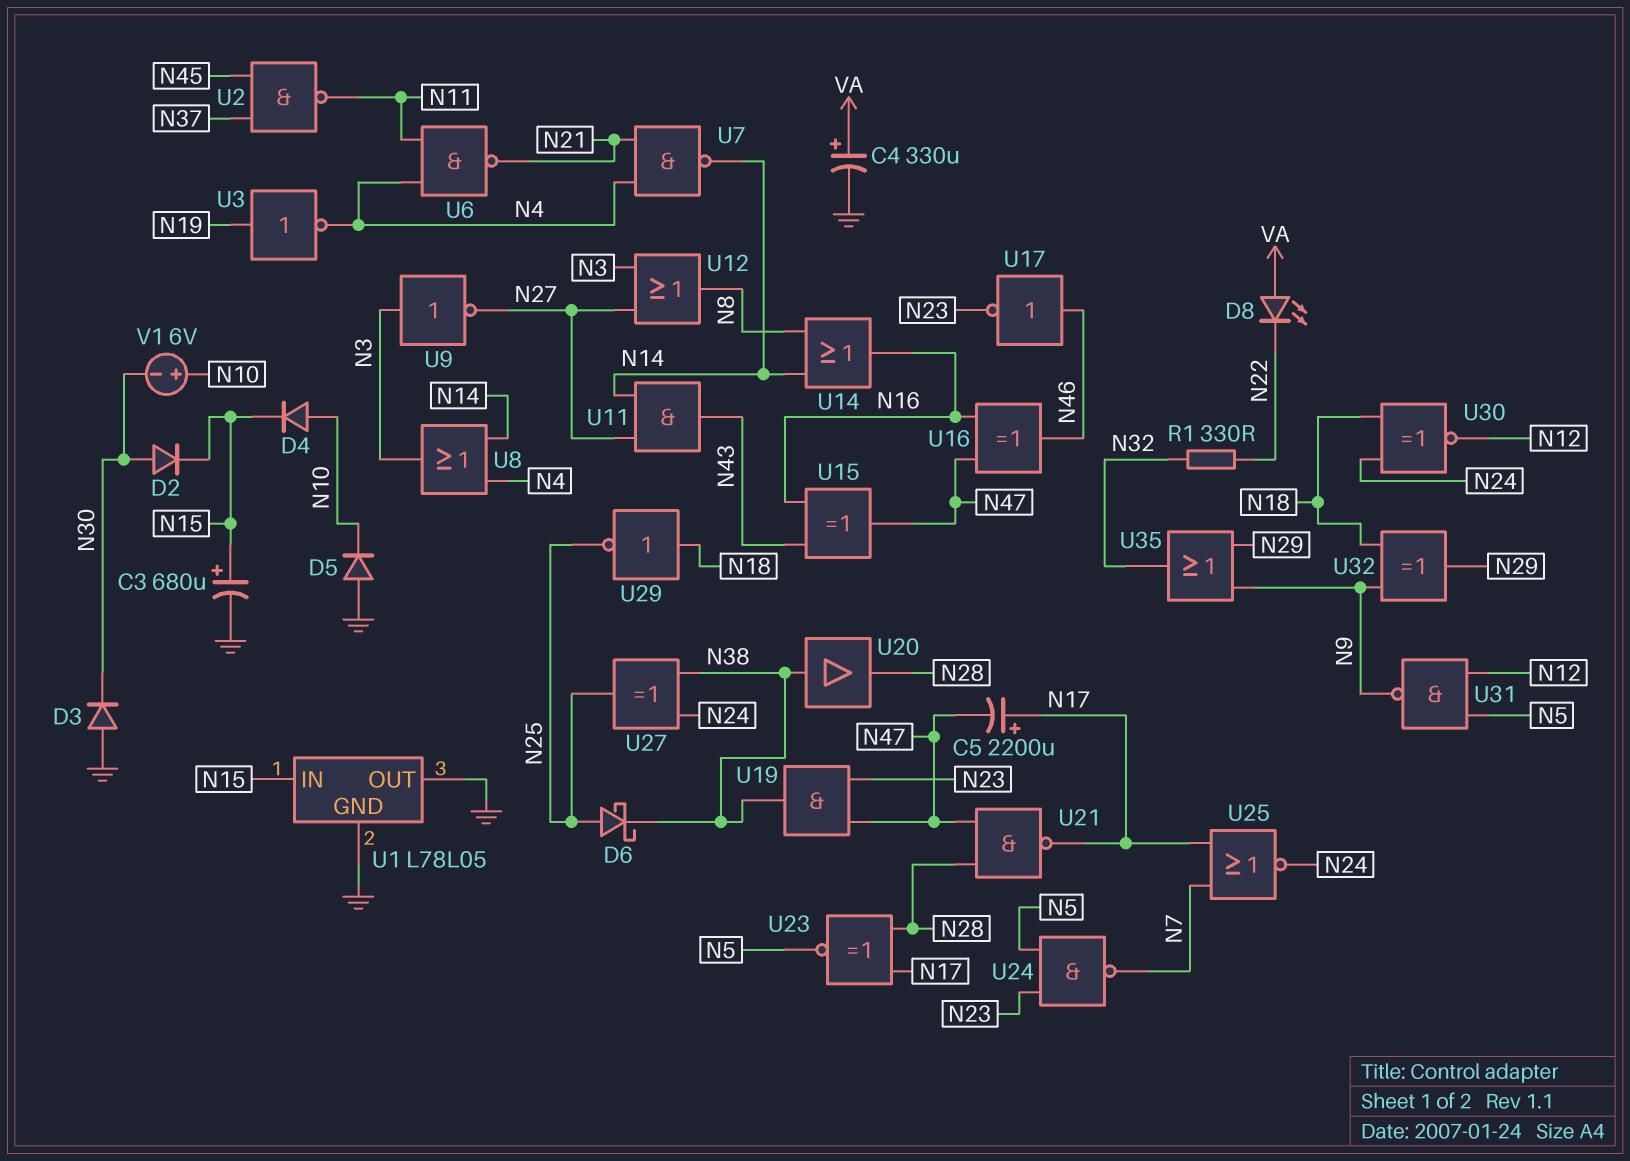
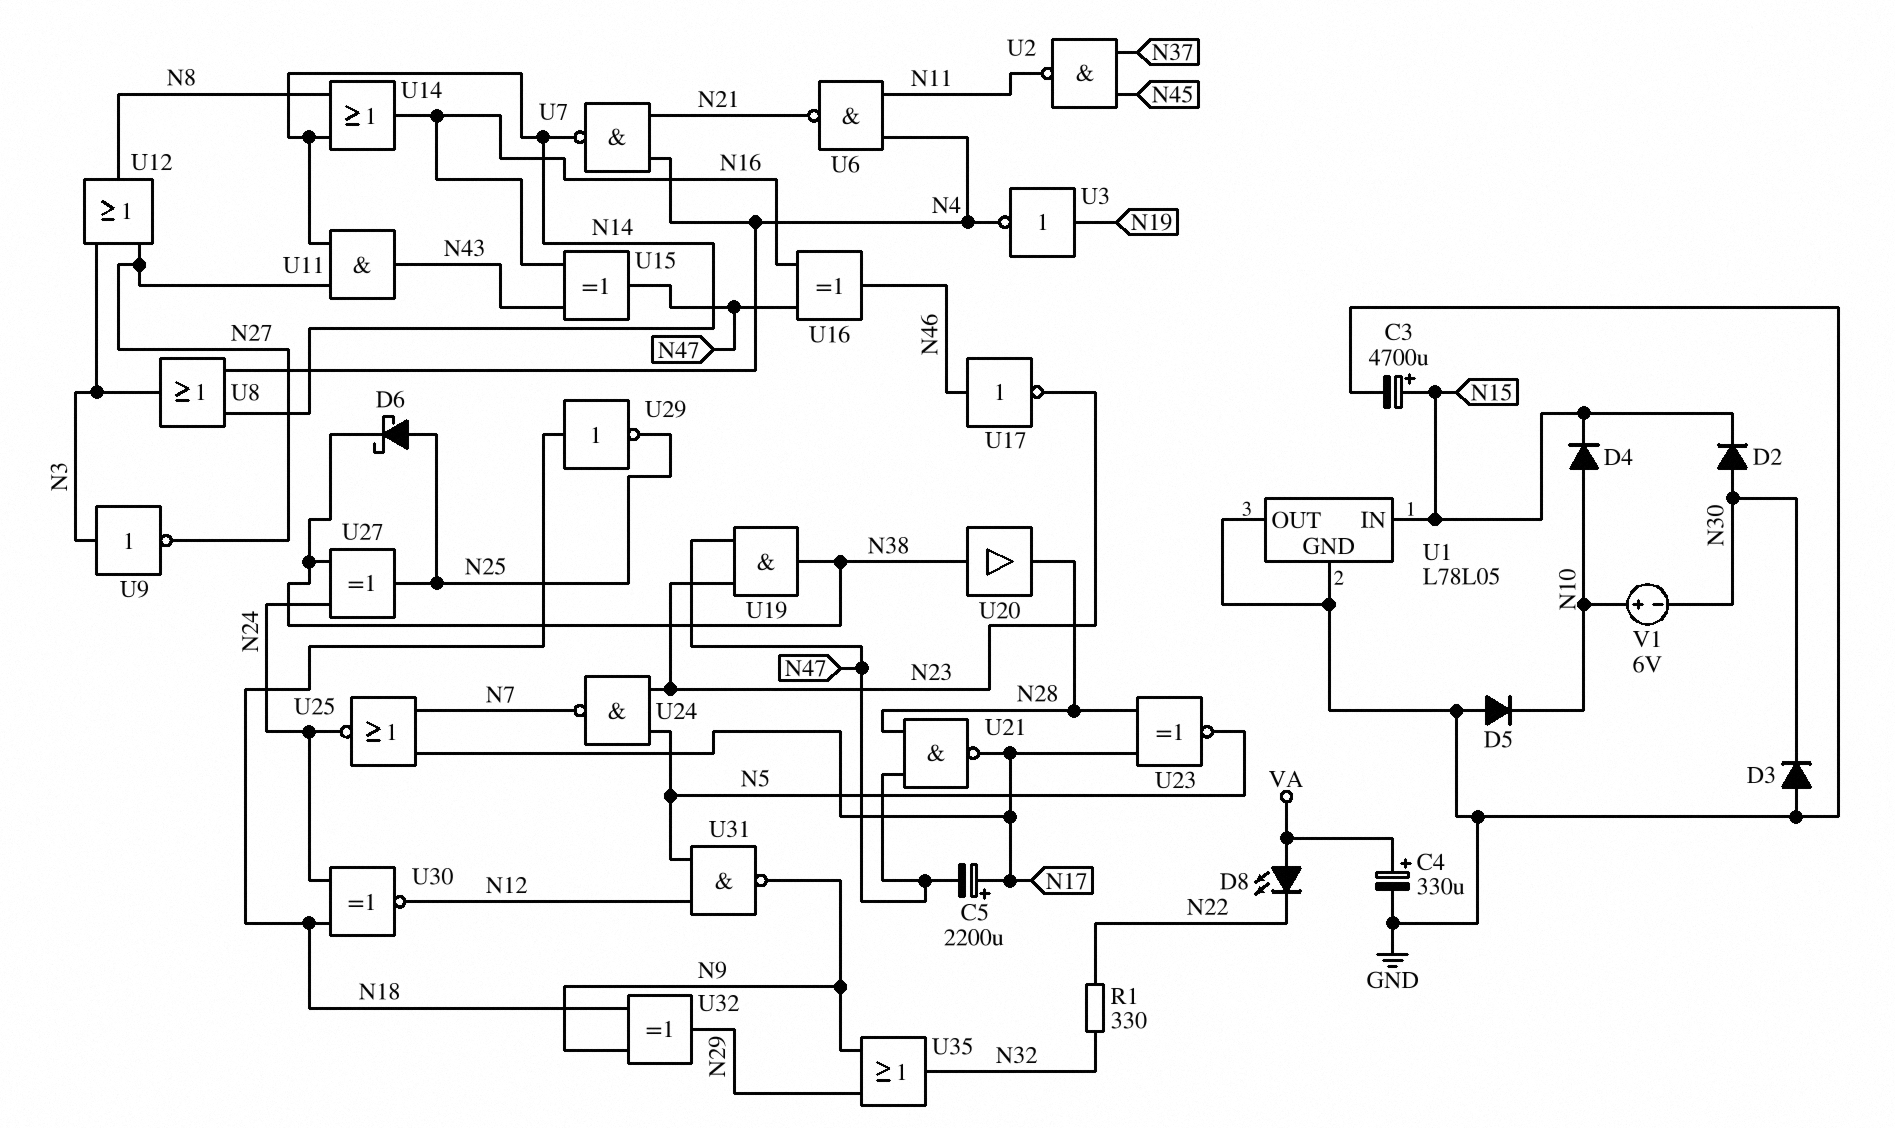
C3: 680uF (plus N15, minus GND) -> 4700uF (plus N15, minus GND)

